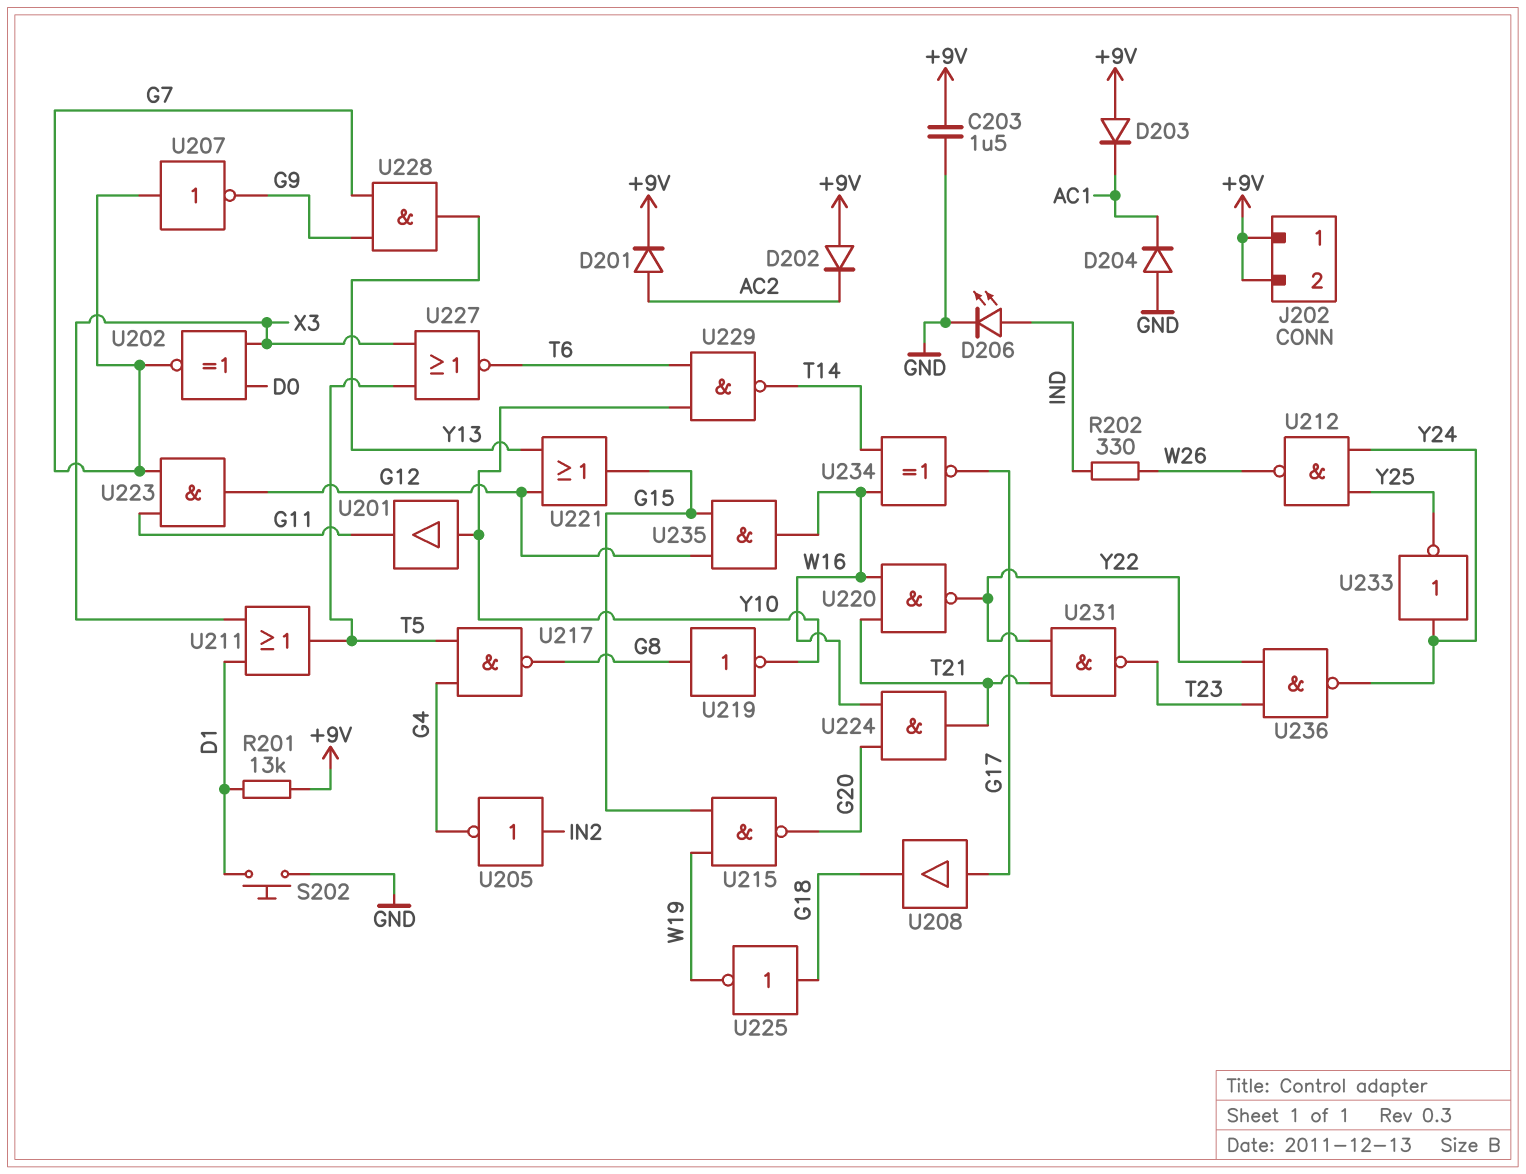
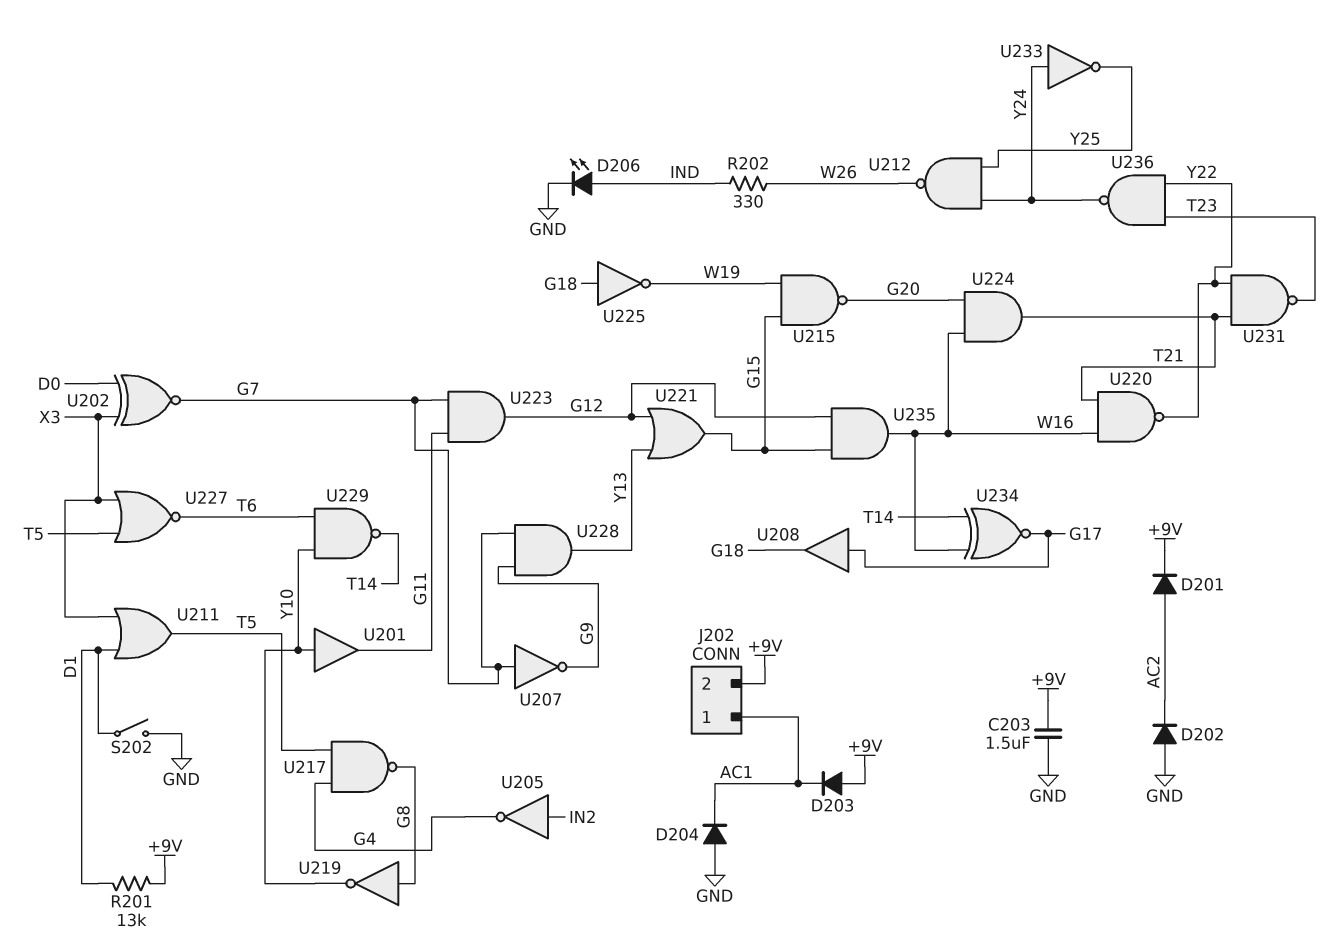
D202: diode (A +9V, K AC2) -> diode (A GND, K AC2)
J202 pin 1: +9V -> AC1
S202: button (D1, GND) -> switch (D1, GND)

